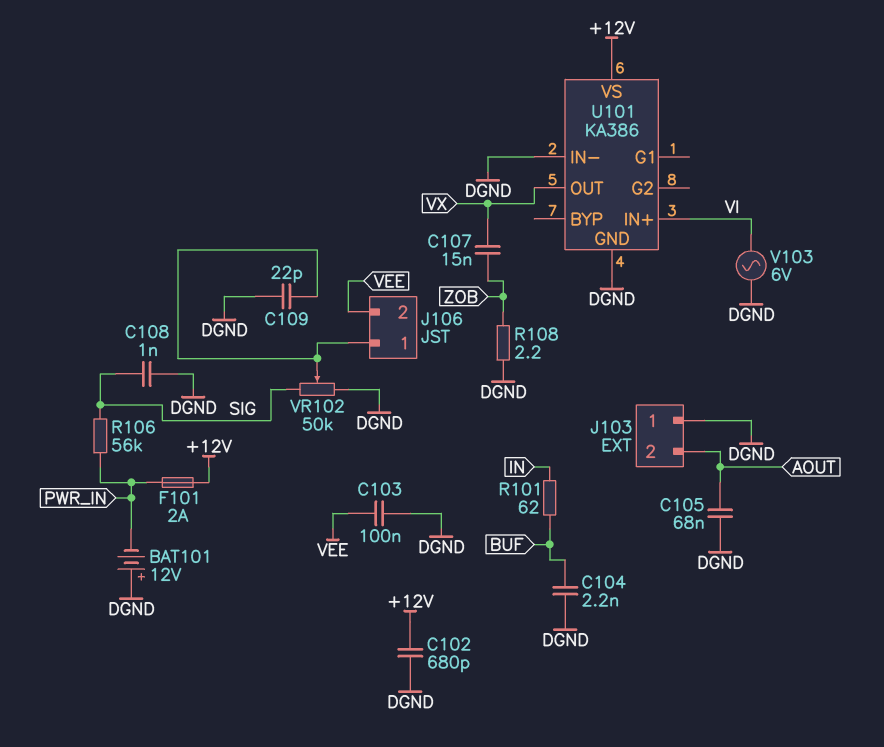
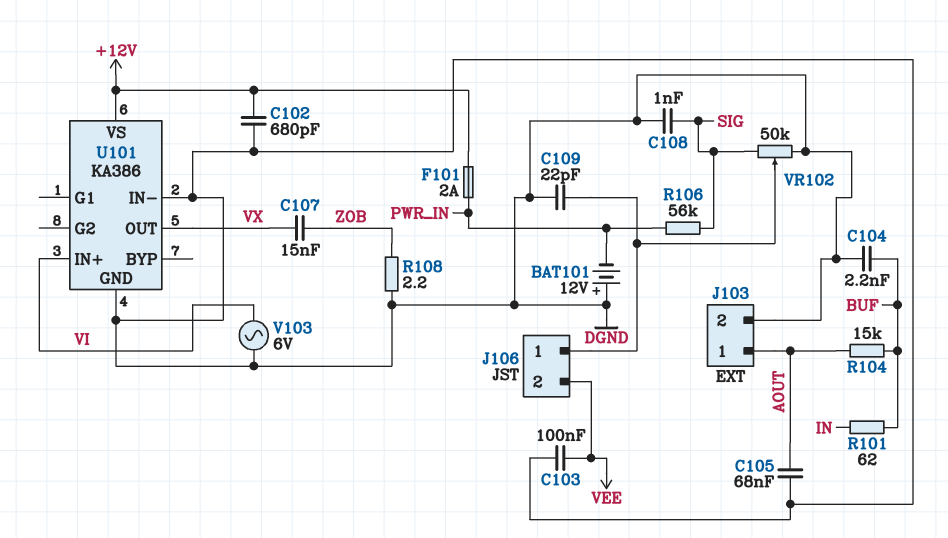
J103 pin 1: DGND -> AOUT
J103 pin 2: AOUT -> DGND
R104: none -> 15k (AOUT, BUF)

